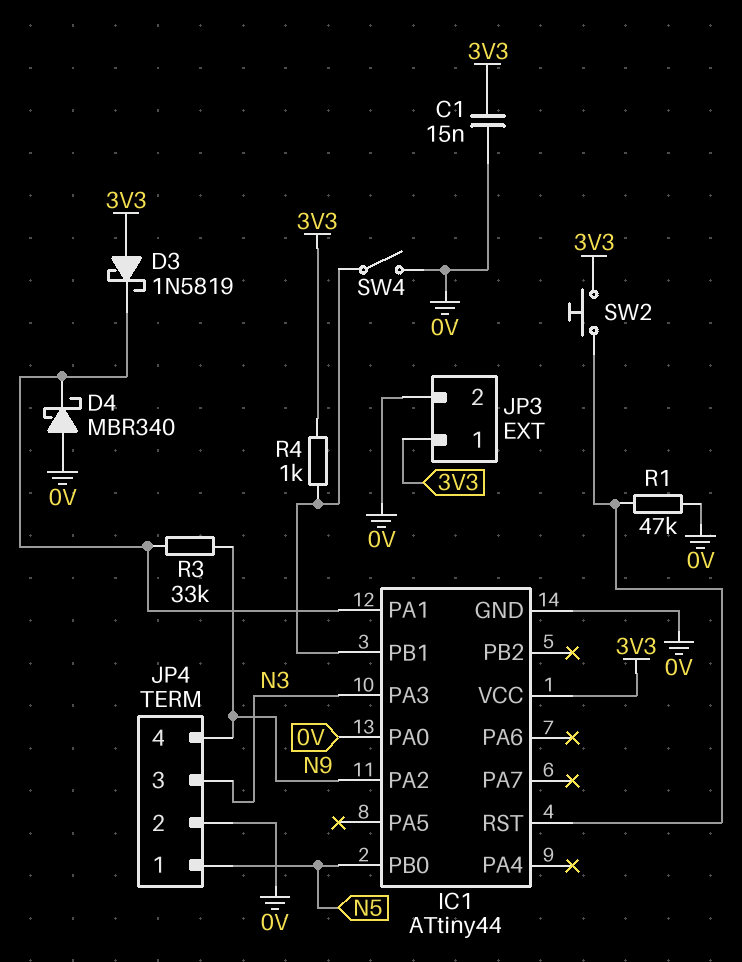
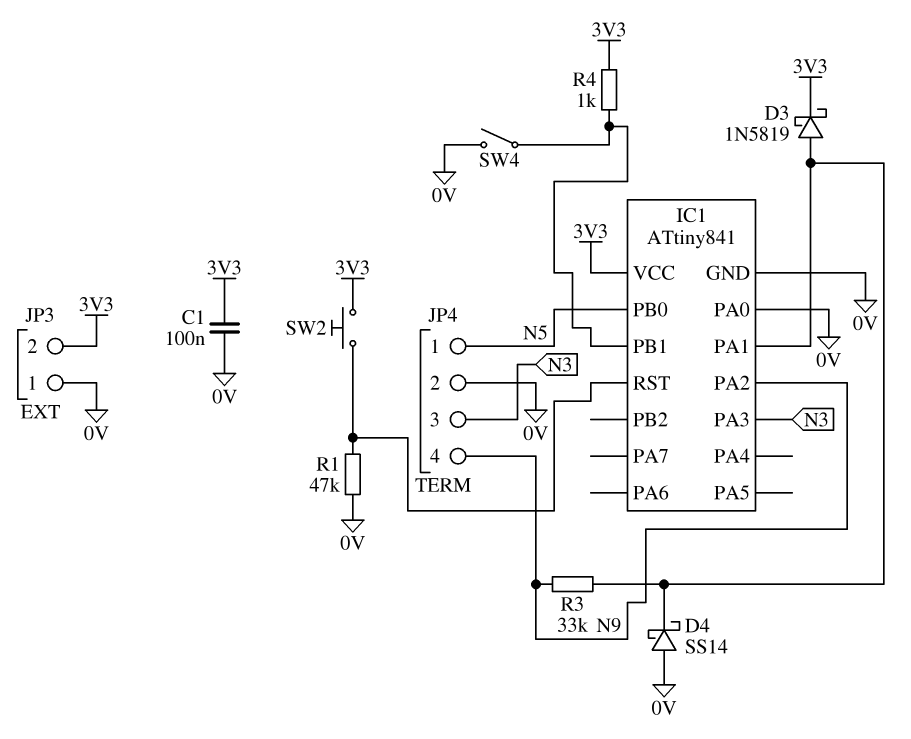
C1: 15nF (0V, 3V3) -> 100nF (0V, 3V3)
D3: schottky 1N5819 (A 3V3, K IC1/PA1) -> schottky 1N5819 (A IC1/PA1, K 3V3)
D4: schottky MBR340 (A 0V, K IC1/PA1) -> schottky SS14 (A 0V, K IC1/PA1)
IC1: ATtiny44 -> ATtiny841
JP3 pin 1: 3V3 -> 0V
JP3 pin 2: 0V -> 3V3

